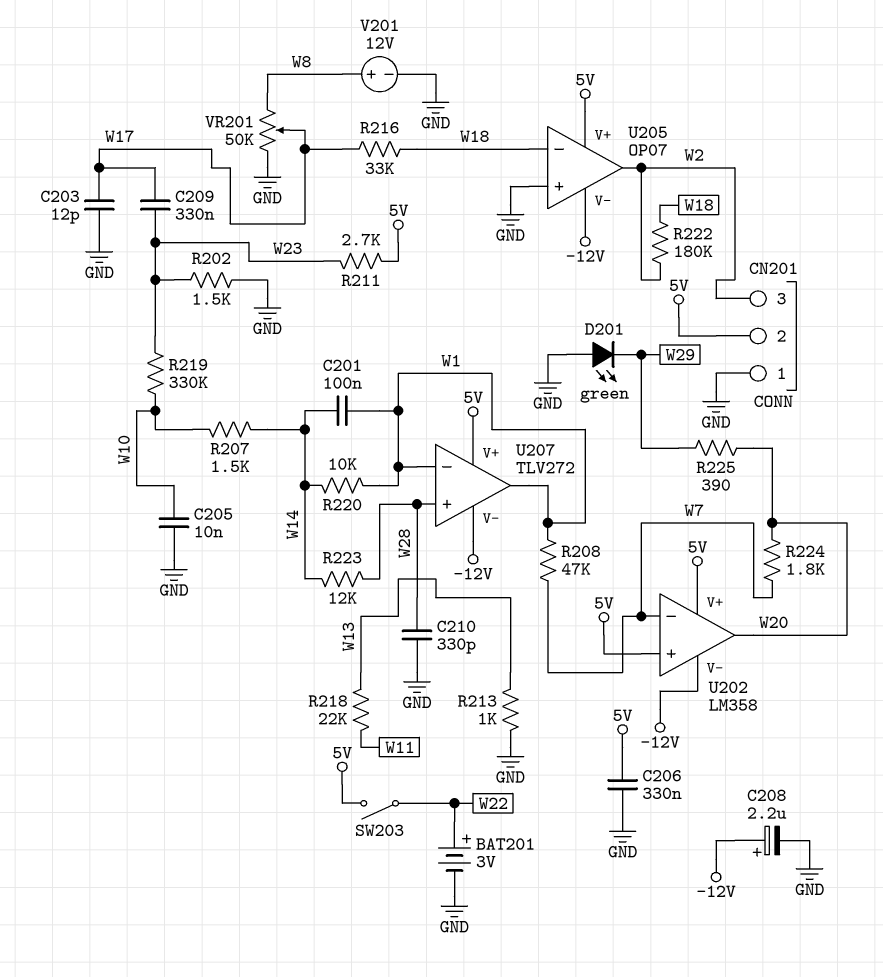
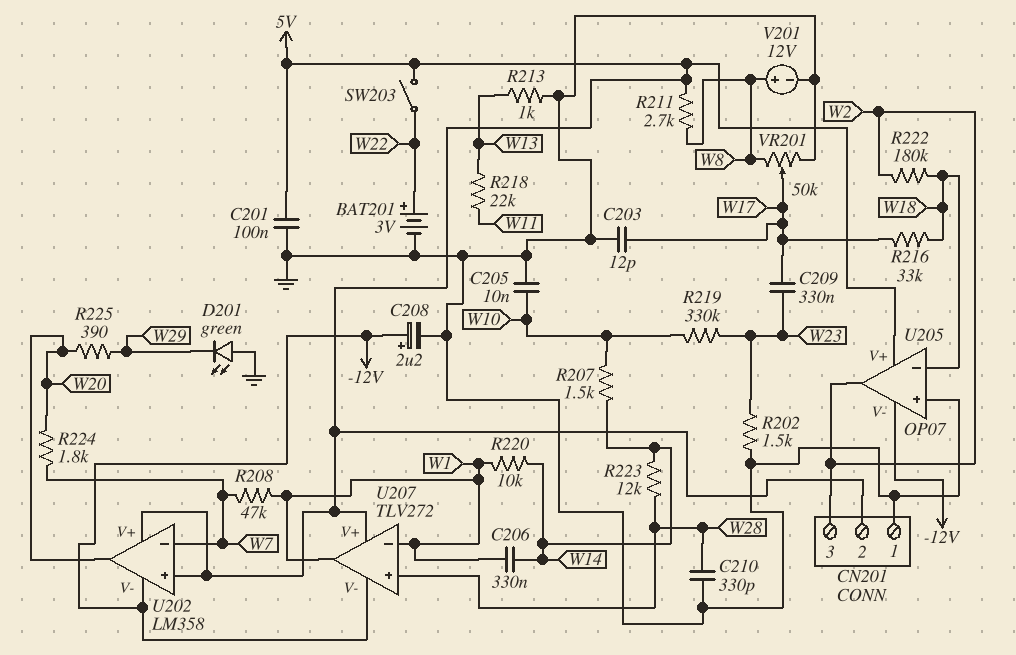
C201: 100nF (W1, W14) -> 100nF (5V, GND)
C206: 330nF (5V, GND) -> 330nF (W1, W14)
R211: 2.7k (5V, W23) -> 2.7k (5V, W8)

